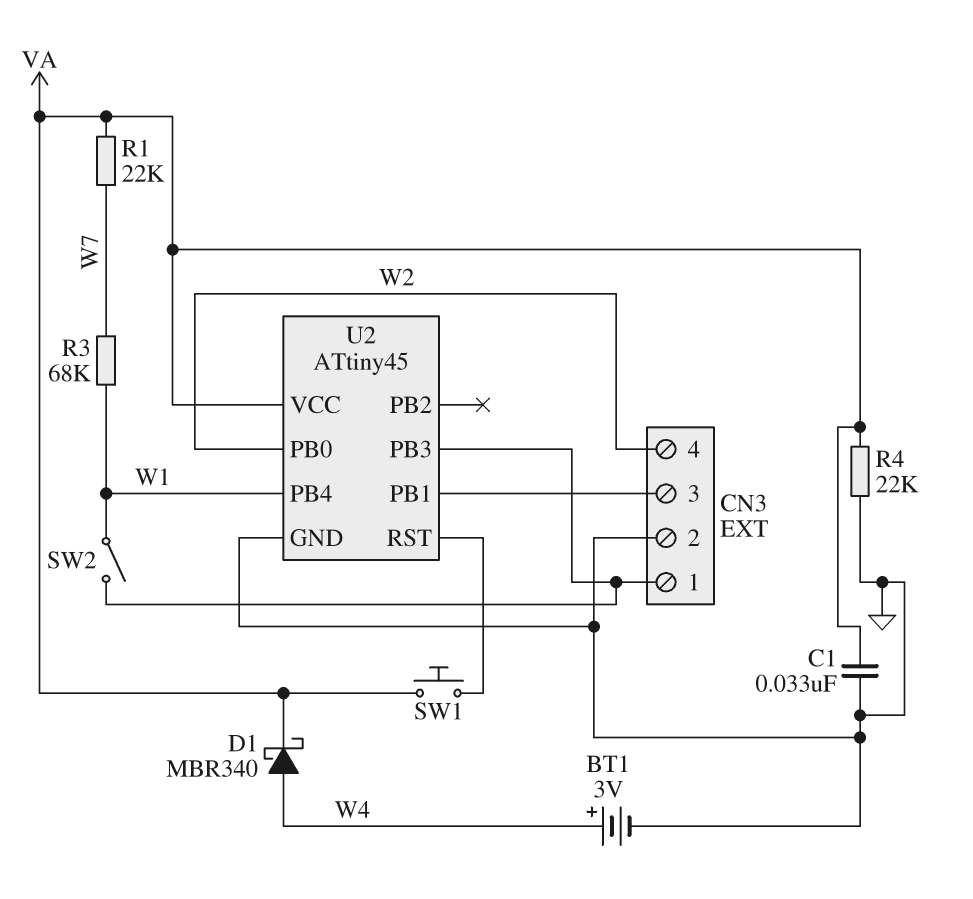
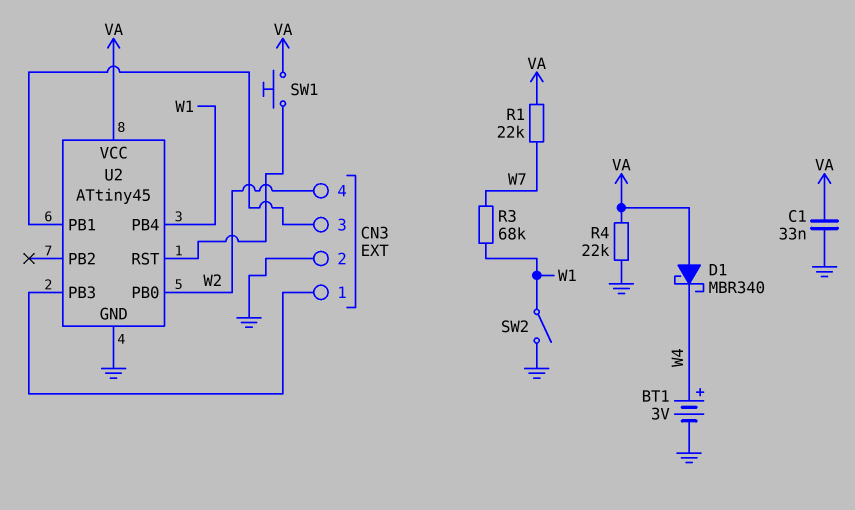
D1: schottky MBR340 (A W4, K VA) -> schottky MBR340 (A VA, K W4)
SW2: switch (CN3/1, W1) -> switch (GND, W1)

